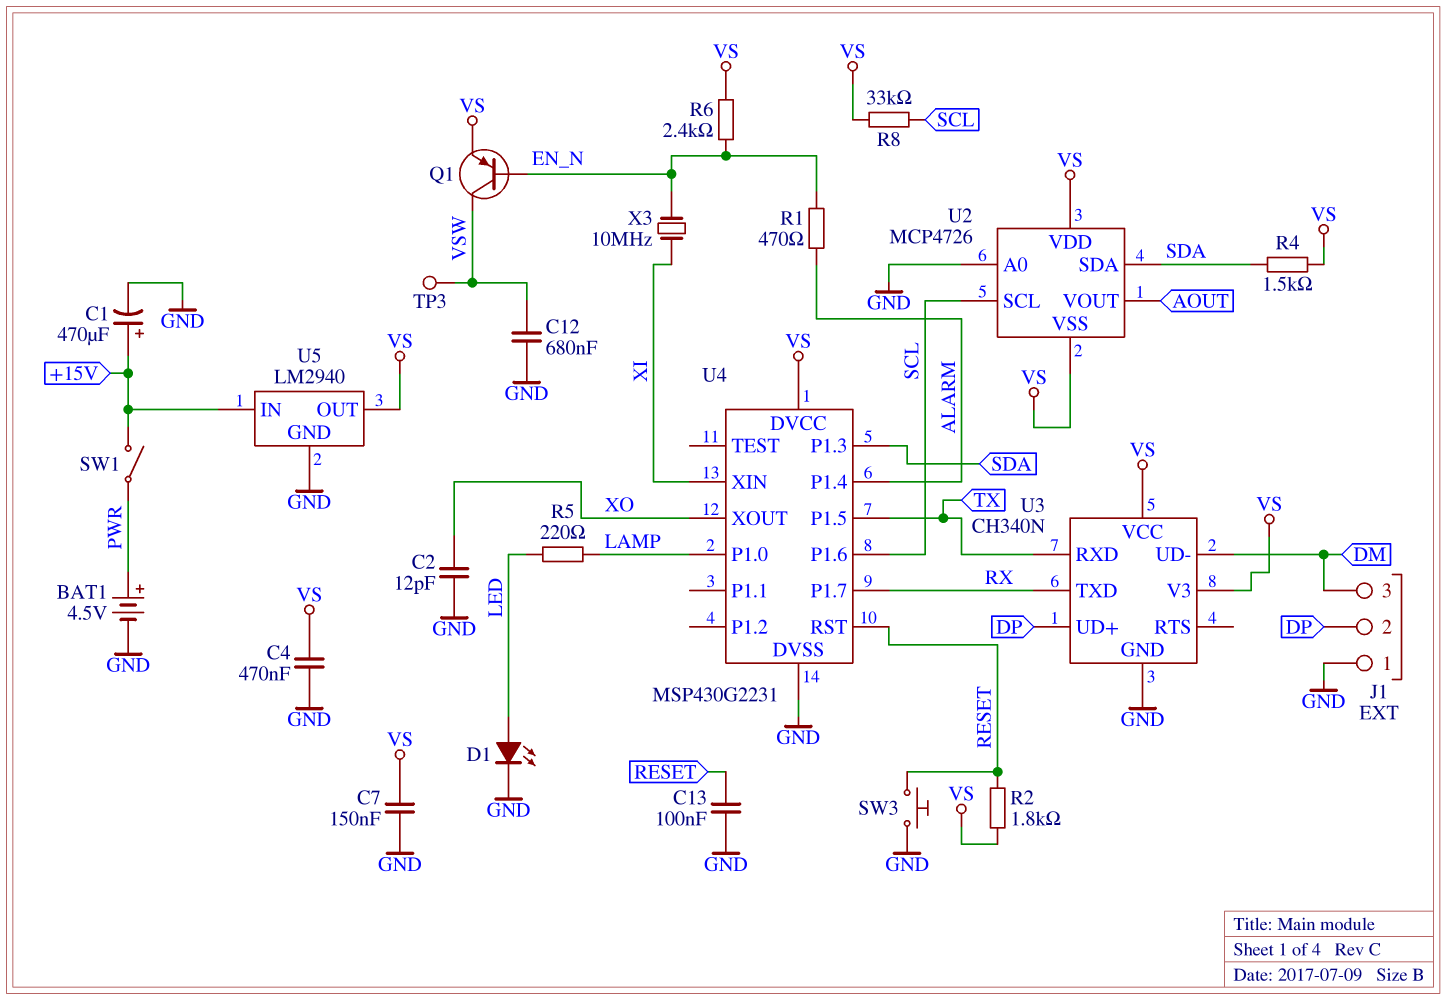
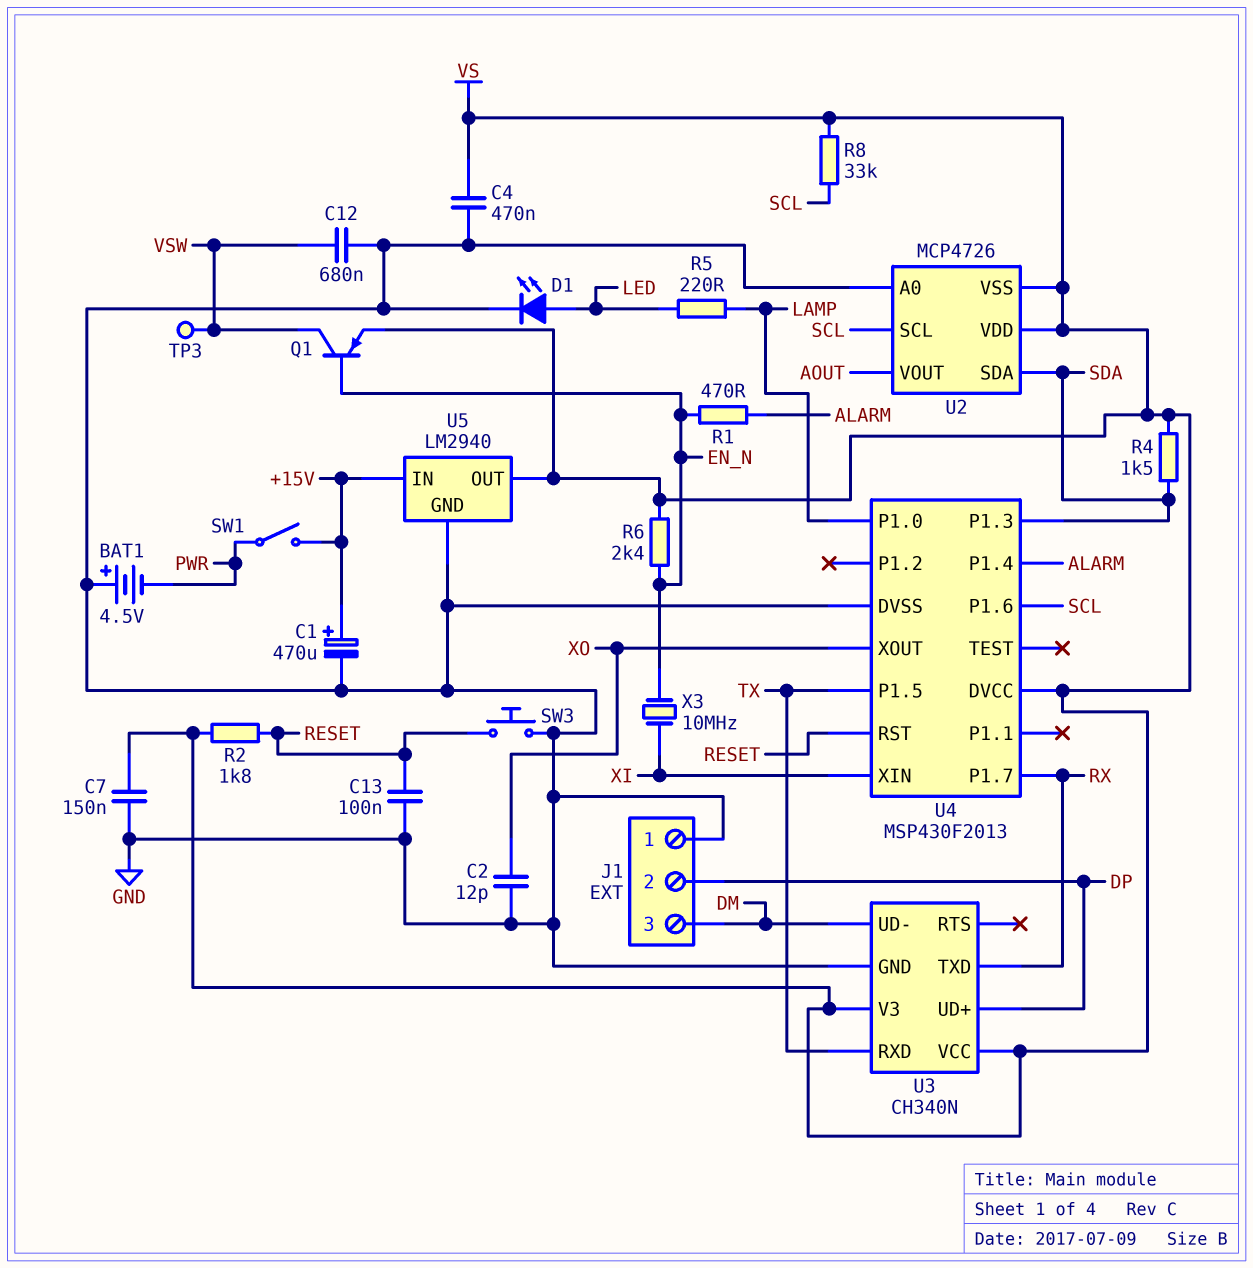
BAT1: 4.5V (plus PWR, minus GND) -> 4.5V (plus GND, minus PWR)
U4: MSP430G2231 -> MSP430F2013

